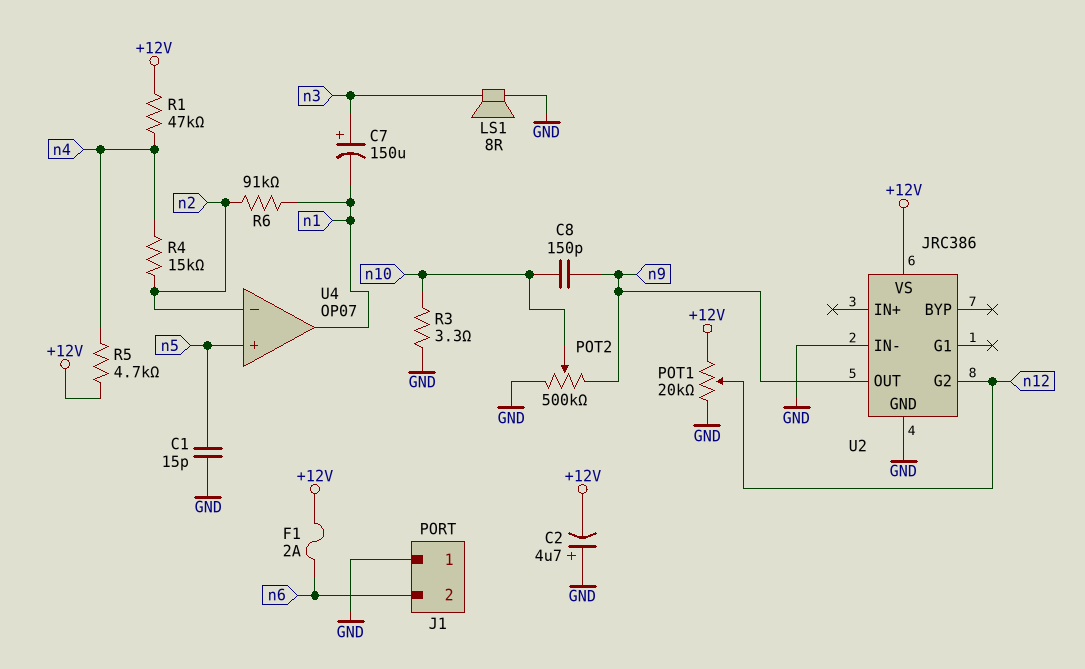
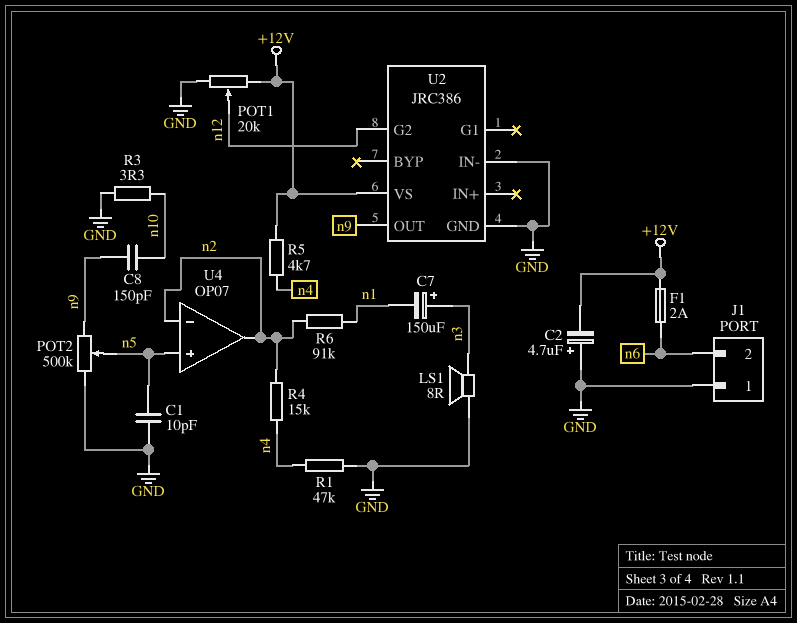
C1: 15pF (GND, n5) -> 10pF (GND, n5)
POT2: 500k (GND, n9, wiper n10) -> 500k (GND, n9, wiper n5)
R1: 47k (+12V, n4) -> 47k (GND, n4)
U4 pin out: n1 -> n2

